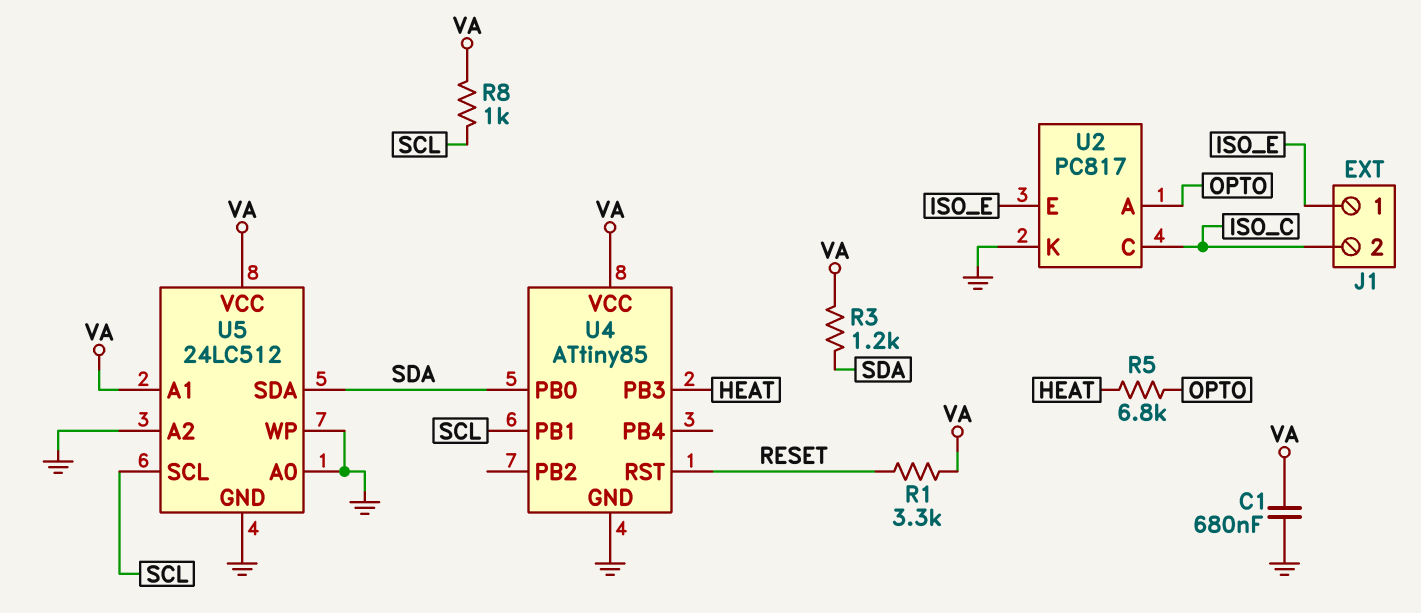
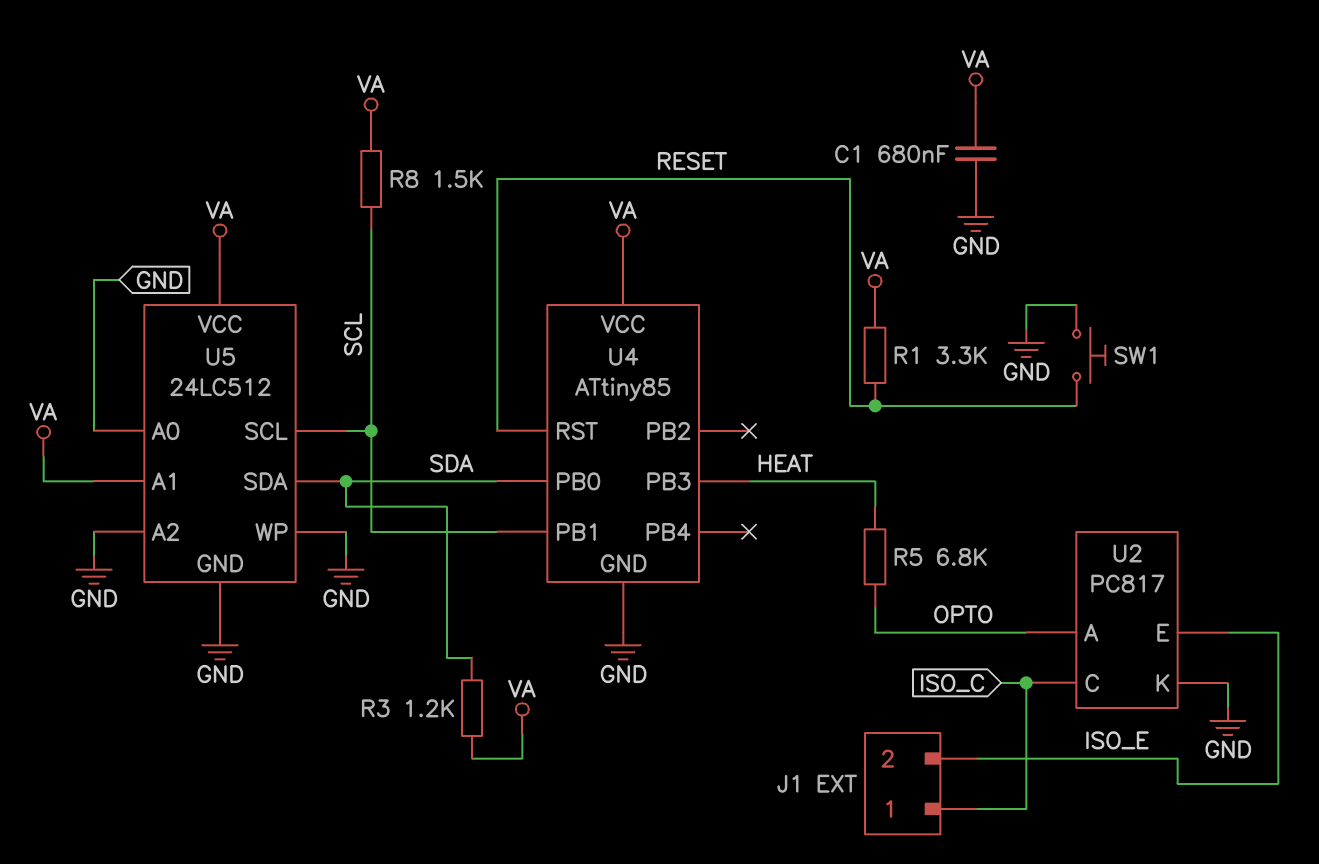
J1 pin 1: ISO_E -> ISO_C
J1 pin 2: ISO_C -> ISO_E
R8: 1k (SCL, VA) -> 1.5k (SCL, VA)
SW1: none -> button (GND, RESET)

